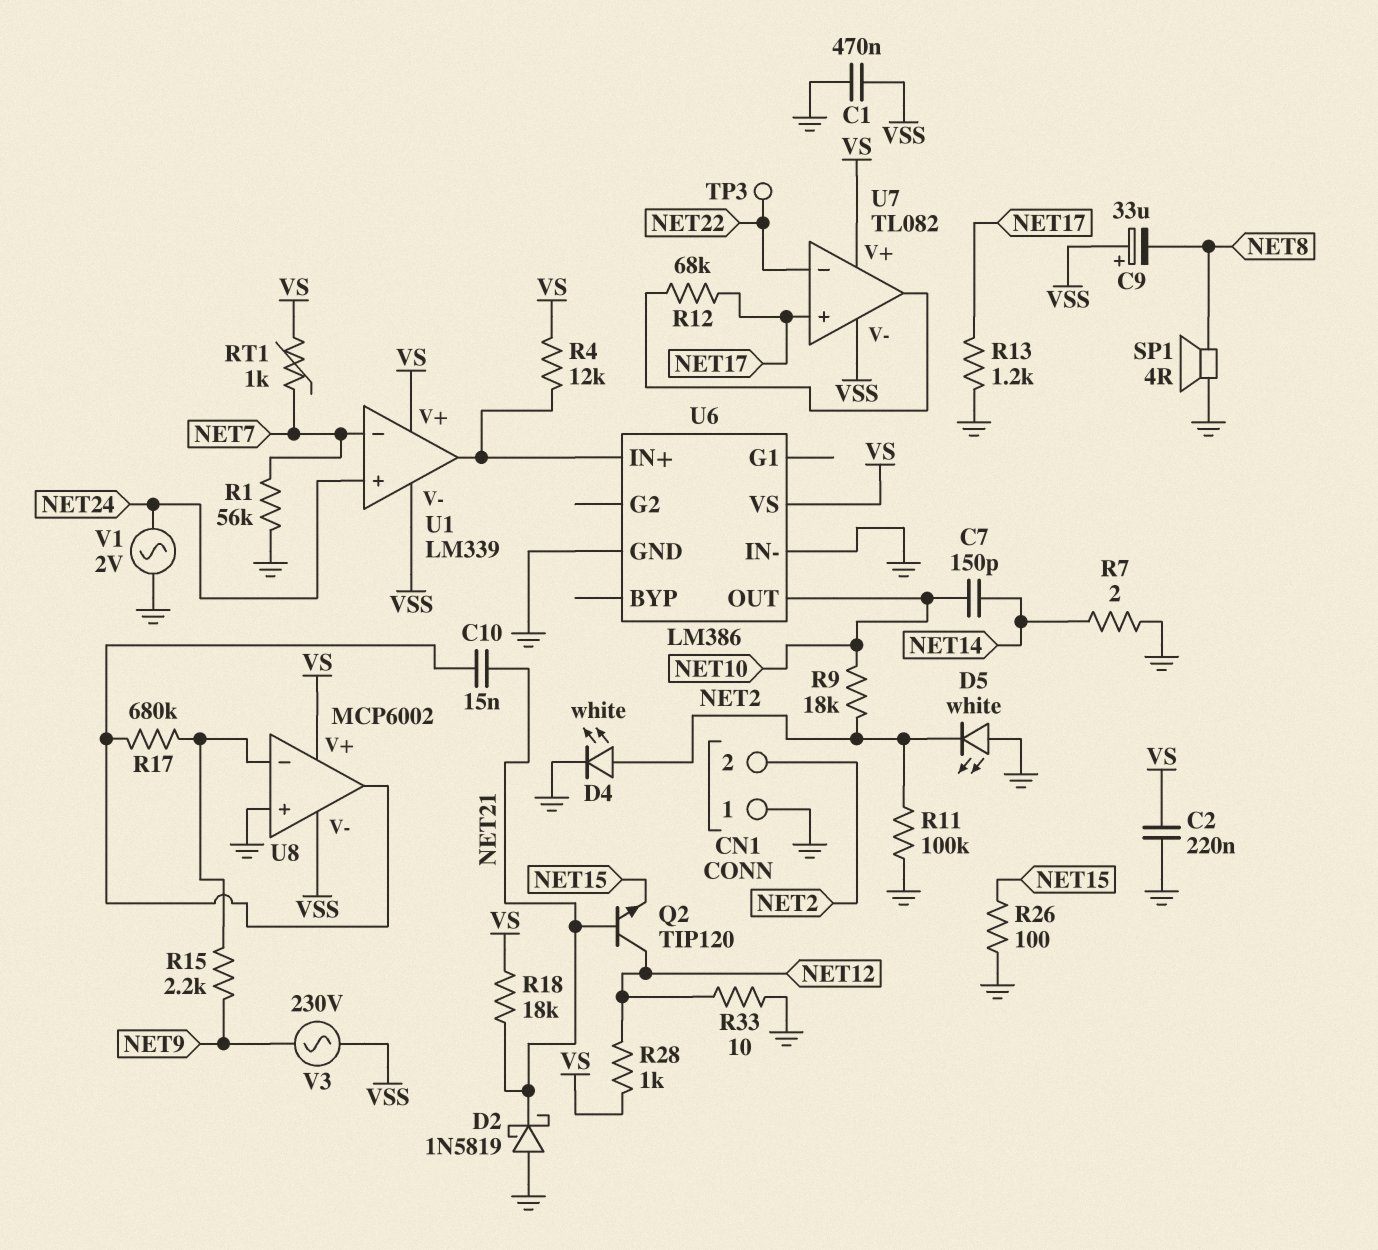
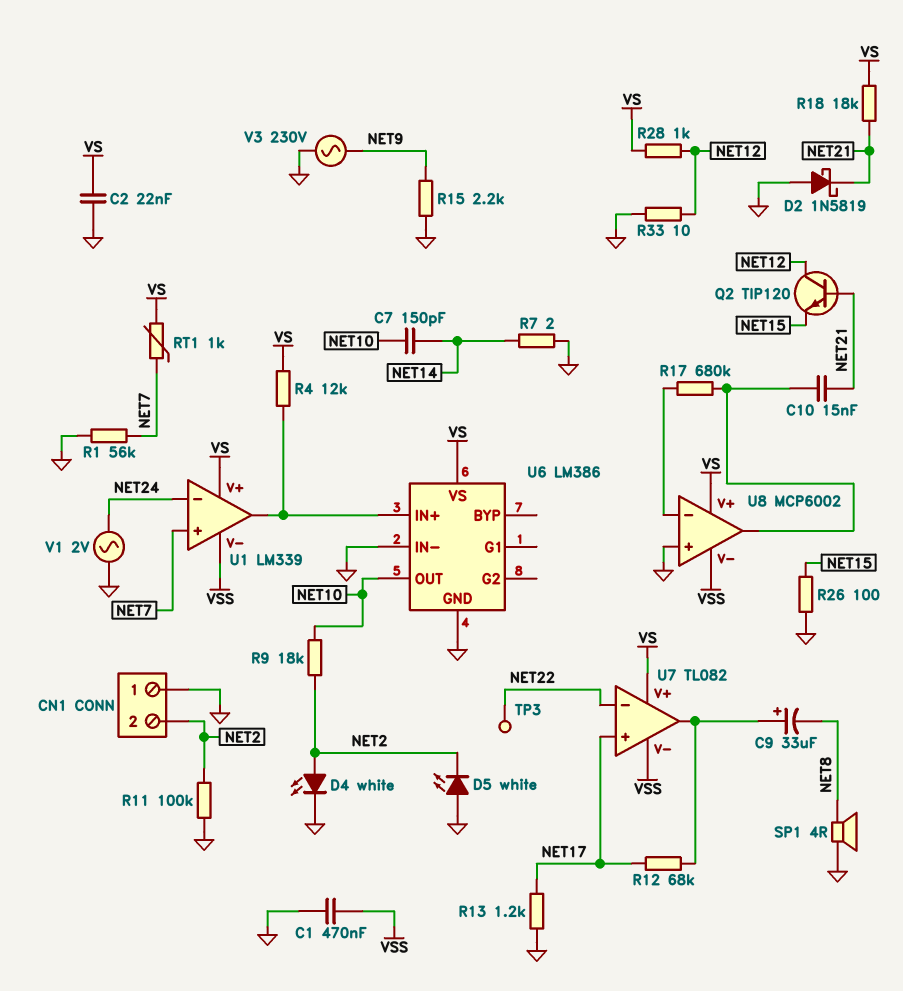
C2: 220nF (GND, VS) -> 22nF (GND, VS)
C9: 33uF (plus VSS, minus NET8) -> 33uF (plus U7/out, minus NET8)
R15: 2.2k (NET9, U8/in-) -> 2.2k (GND, NET9)
U1 pin in+: NET24 -> NET7
U1 pin in-: NET7 -> NET24
V3: AC 230V (NET9, VSS) -> AC 230V (GND, NET9)

